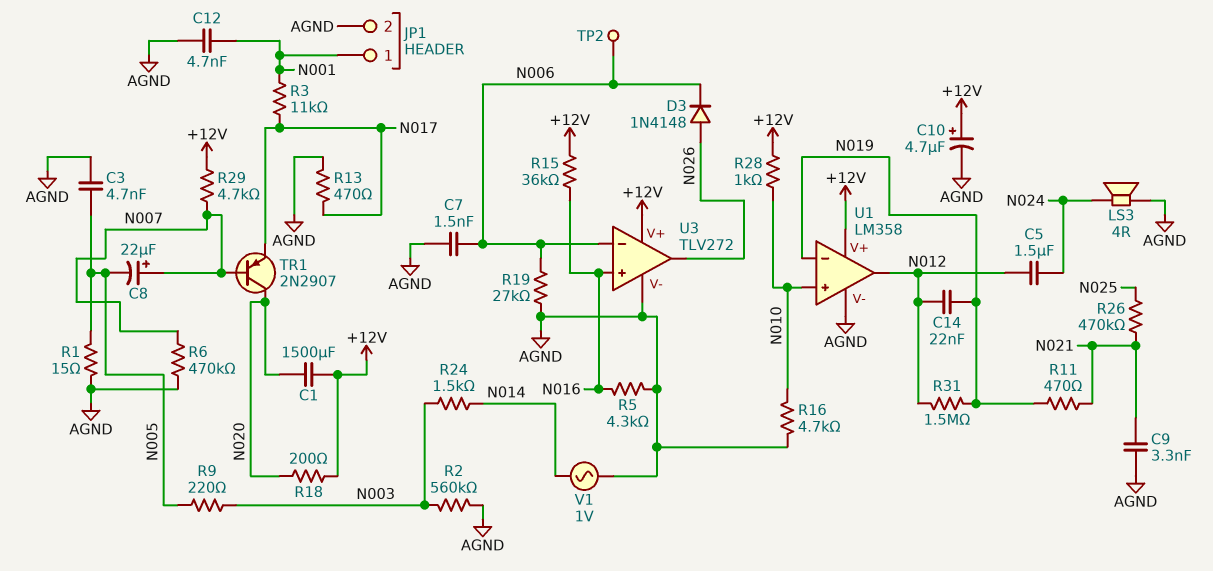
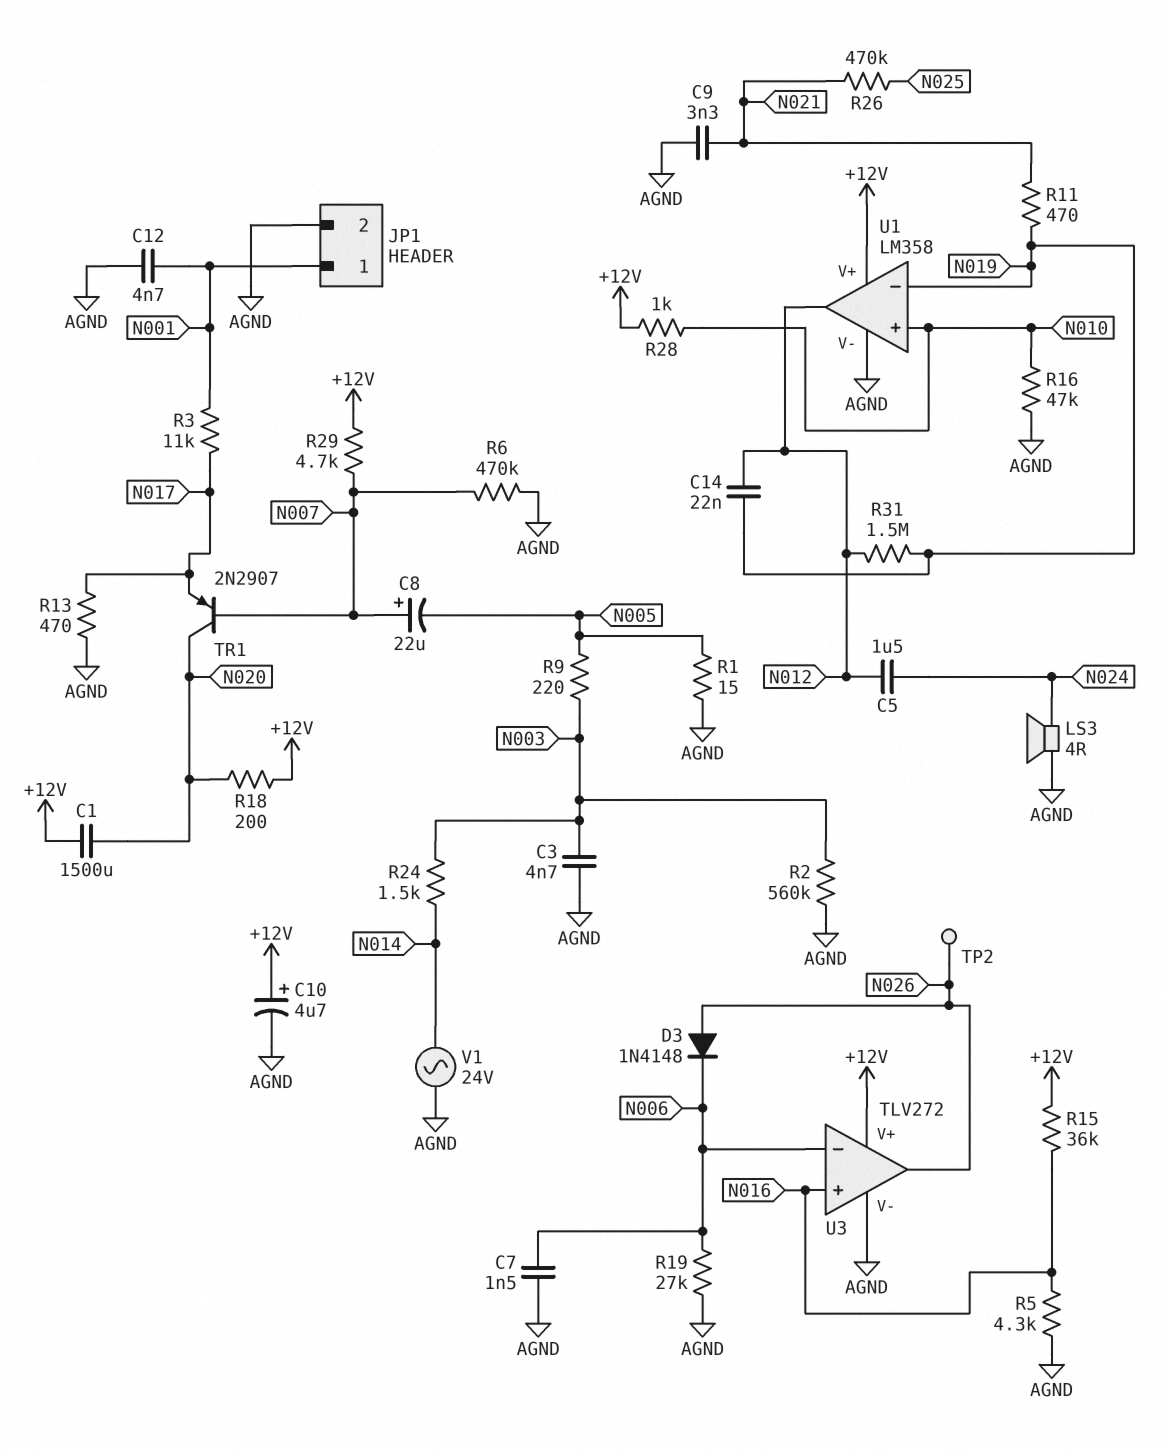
C3: 4.7nF (AGND, N005) -> 4.7nF (AGND, N003)
R16: 4.7k (AGND, N010) -> 47k (AGND, N010)
TP2: test point (N006) -> test point (N026)
V1: AC 1V (AGND, N014) -> AC 24V (AGND, N014)

